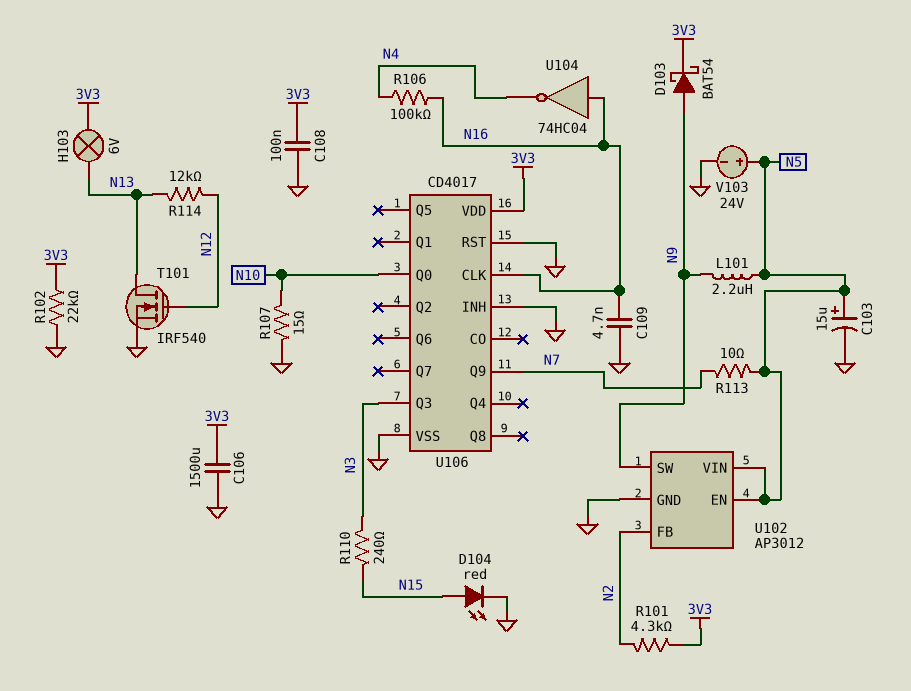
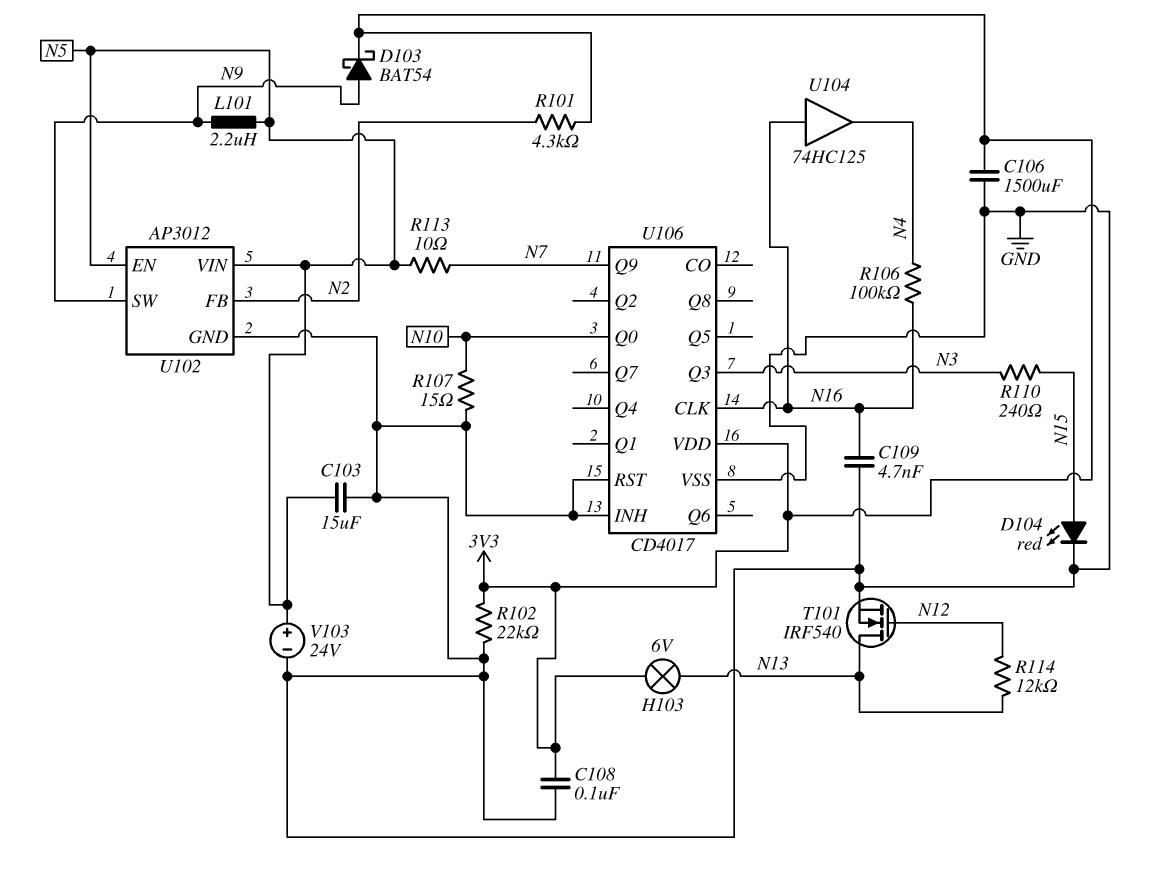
C103: 15uF (plus N5, minus GND) -> 15uF (GND, N5)
U104: NOT 74HC04 (in N16, out N4) -> buffer 74HC125 (in N16, out N4)

